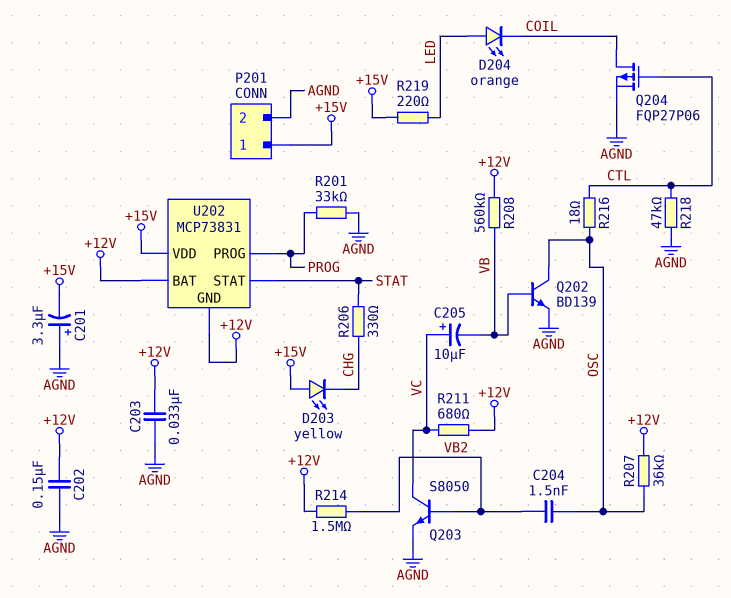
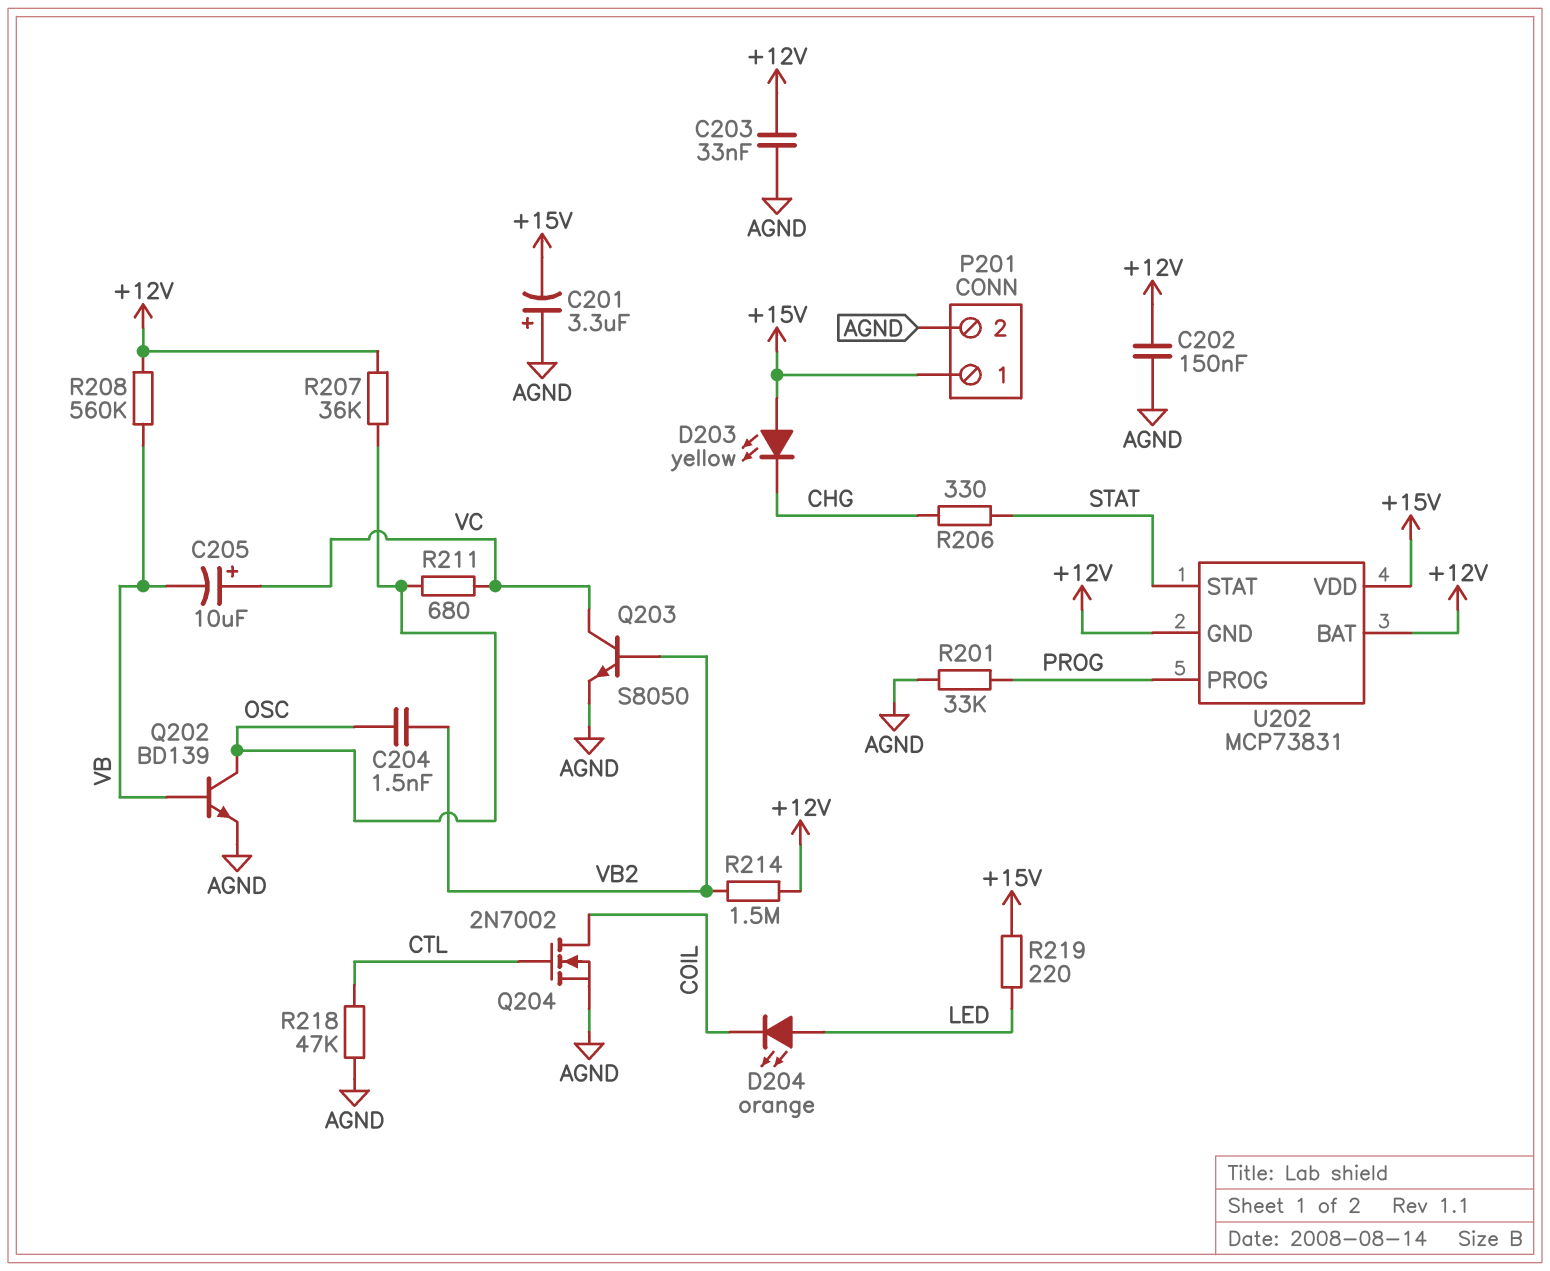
Q204: PMOS FQP27P06 (G CTL, D COIL, S AGND) -> NMOS 2N7002 (G CTL, D COIL, S AGND)
R211: 680 (+12V, VC) -> 680 (OSC, VC)
R216: 18 (CTL, OSC) -> none

